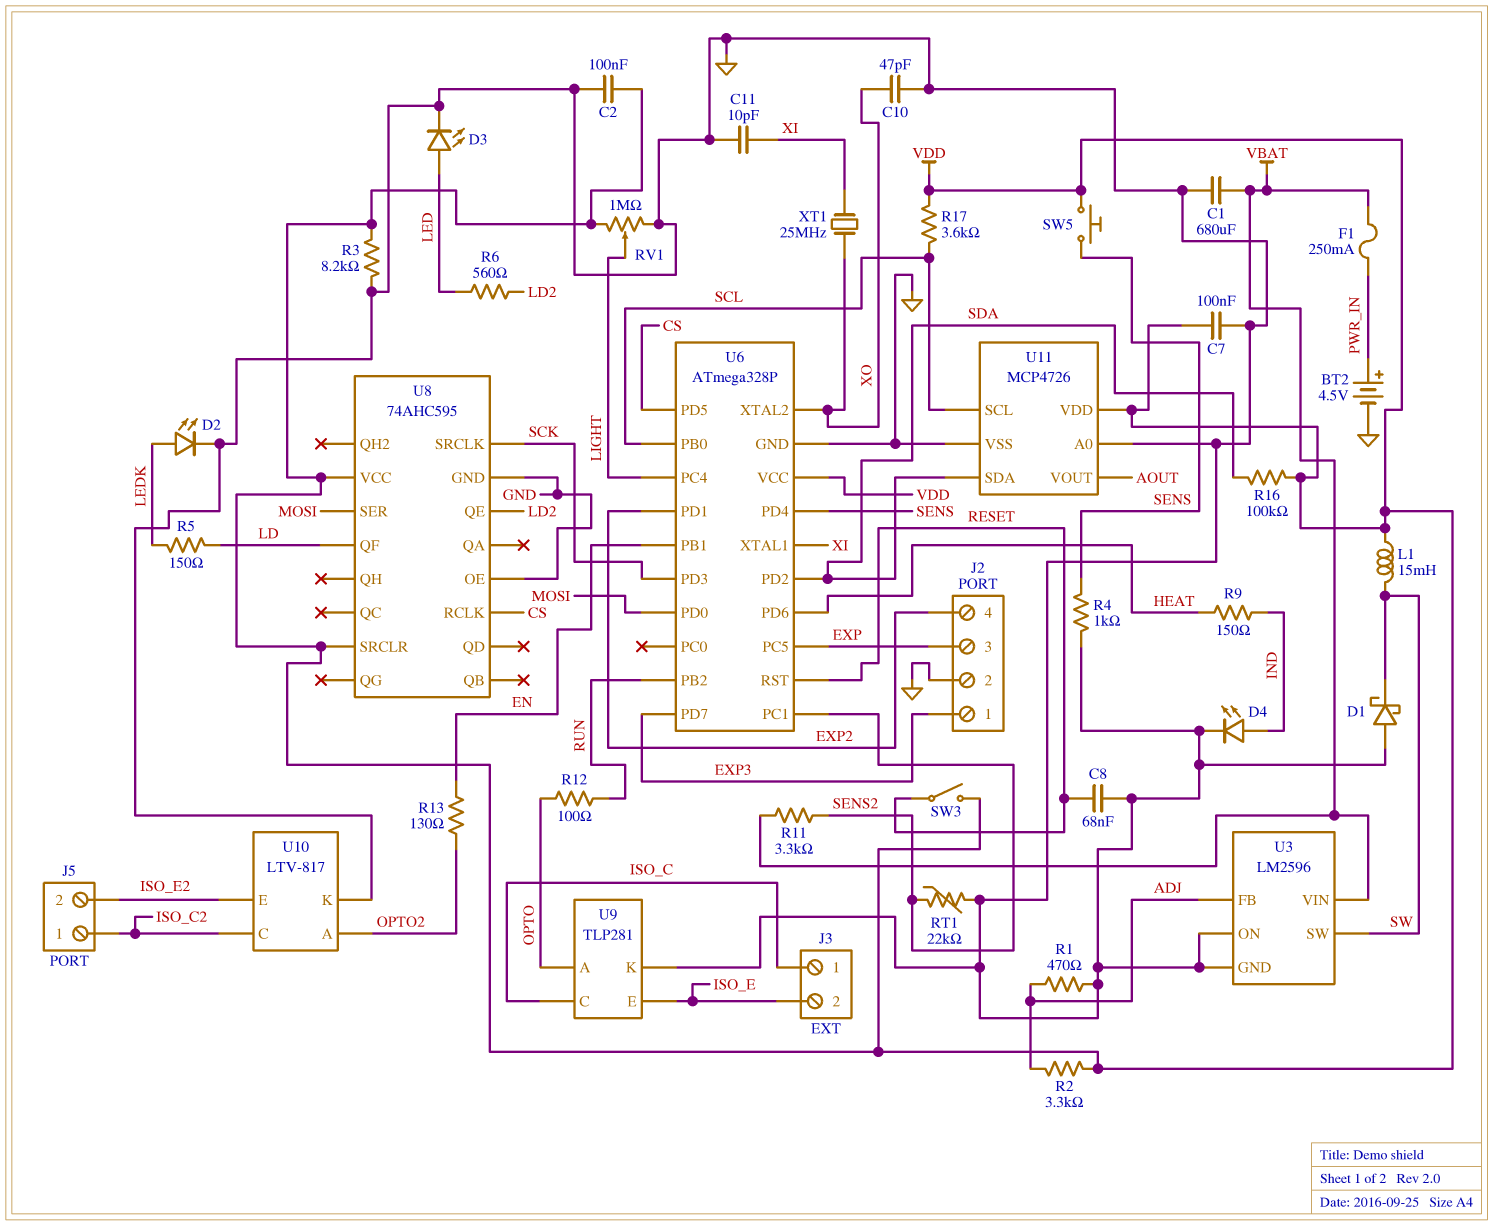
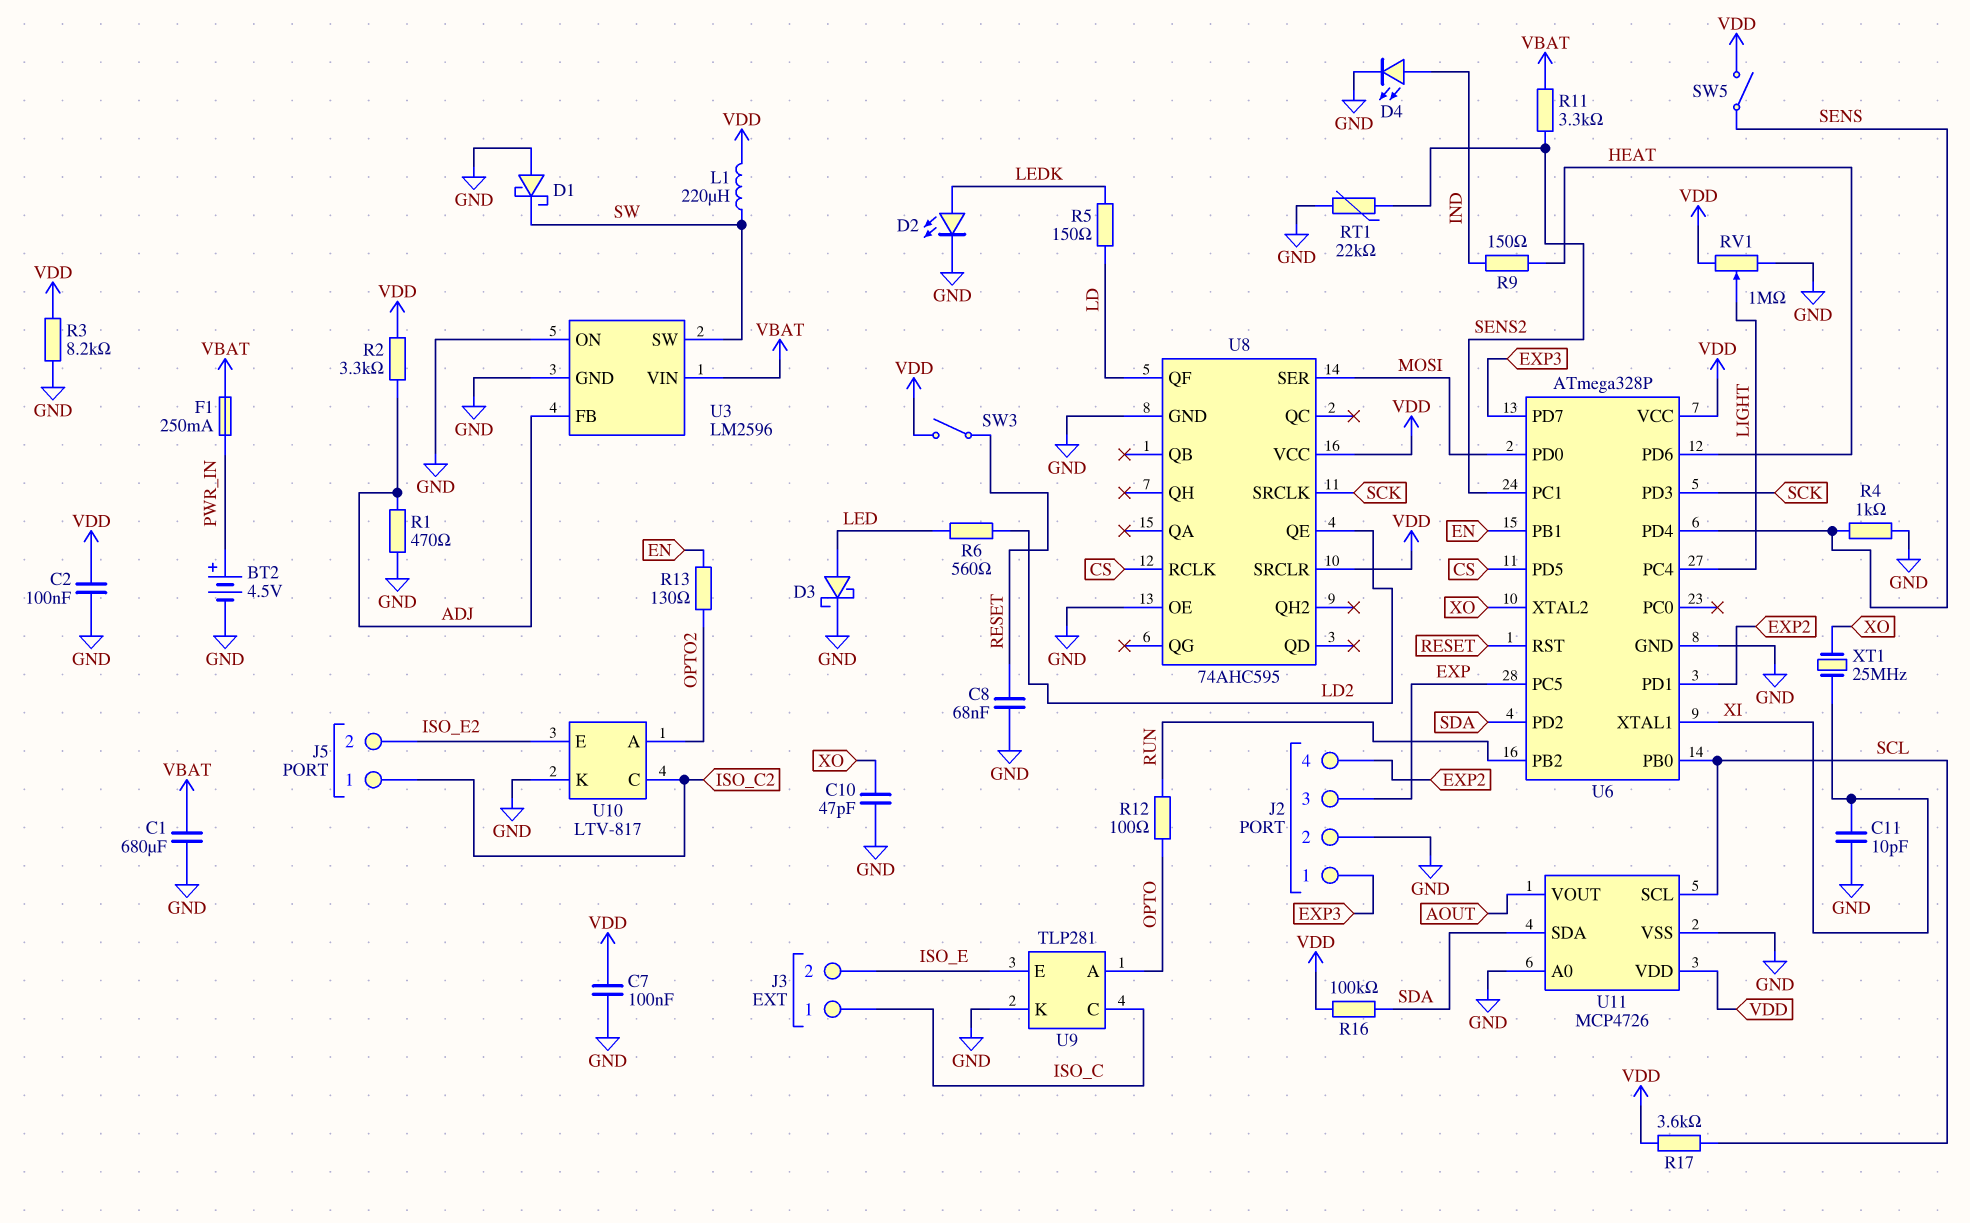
D3: LED (A LED, K GND) -> schottky (A LED, K GND)
L1: 15mH (SW, VDD) -> 220uH (SW, VDD)
SW5: button (SENS, VDD) -> switch (SENS, VDD)

